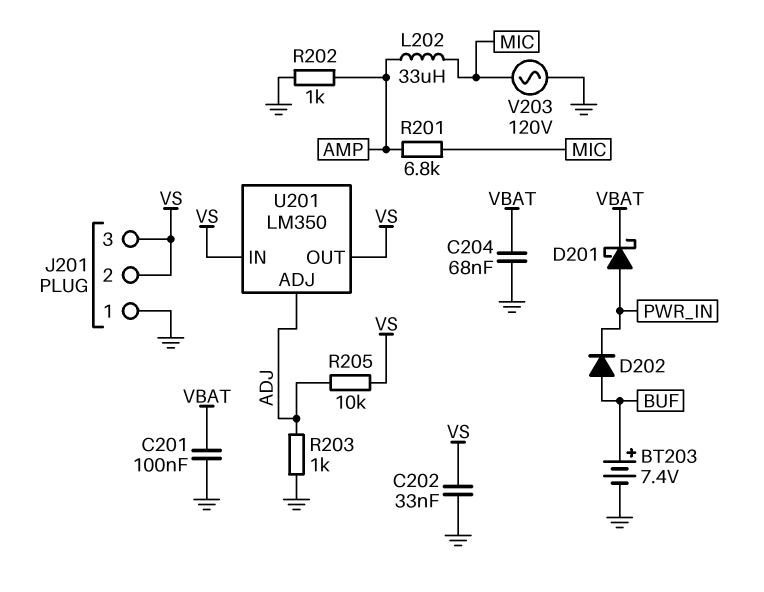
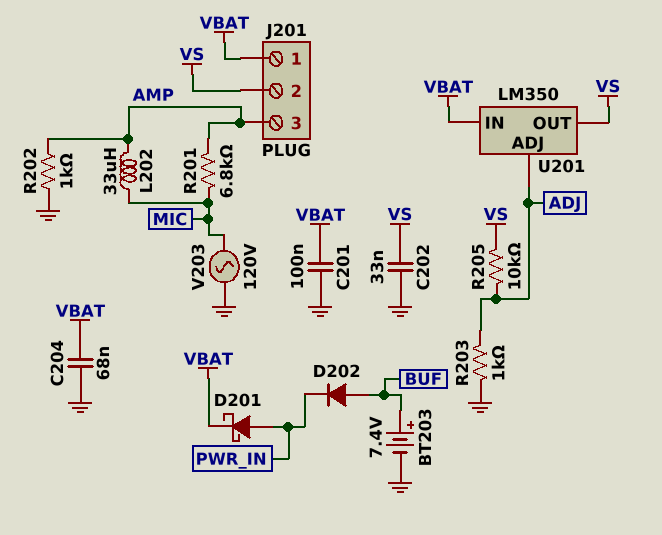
J201 pin 1: GND -> VBAT
J201 pin 3: VS -> AMP
U201 pin IN: VS -> VBAT

